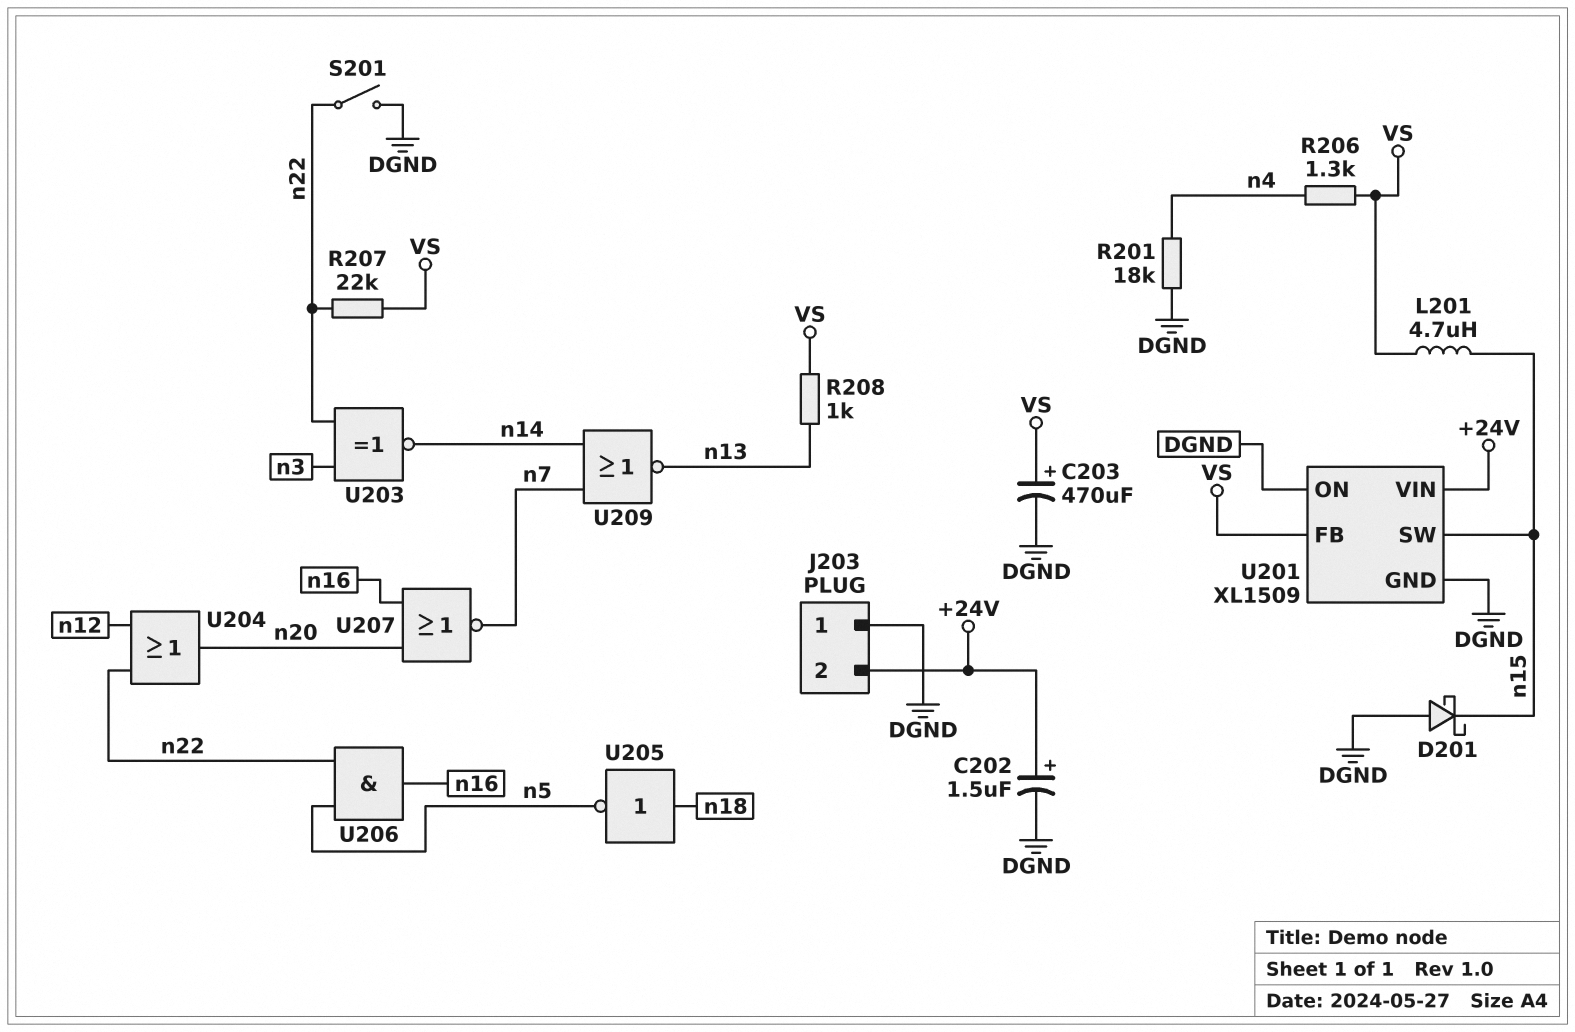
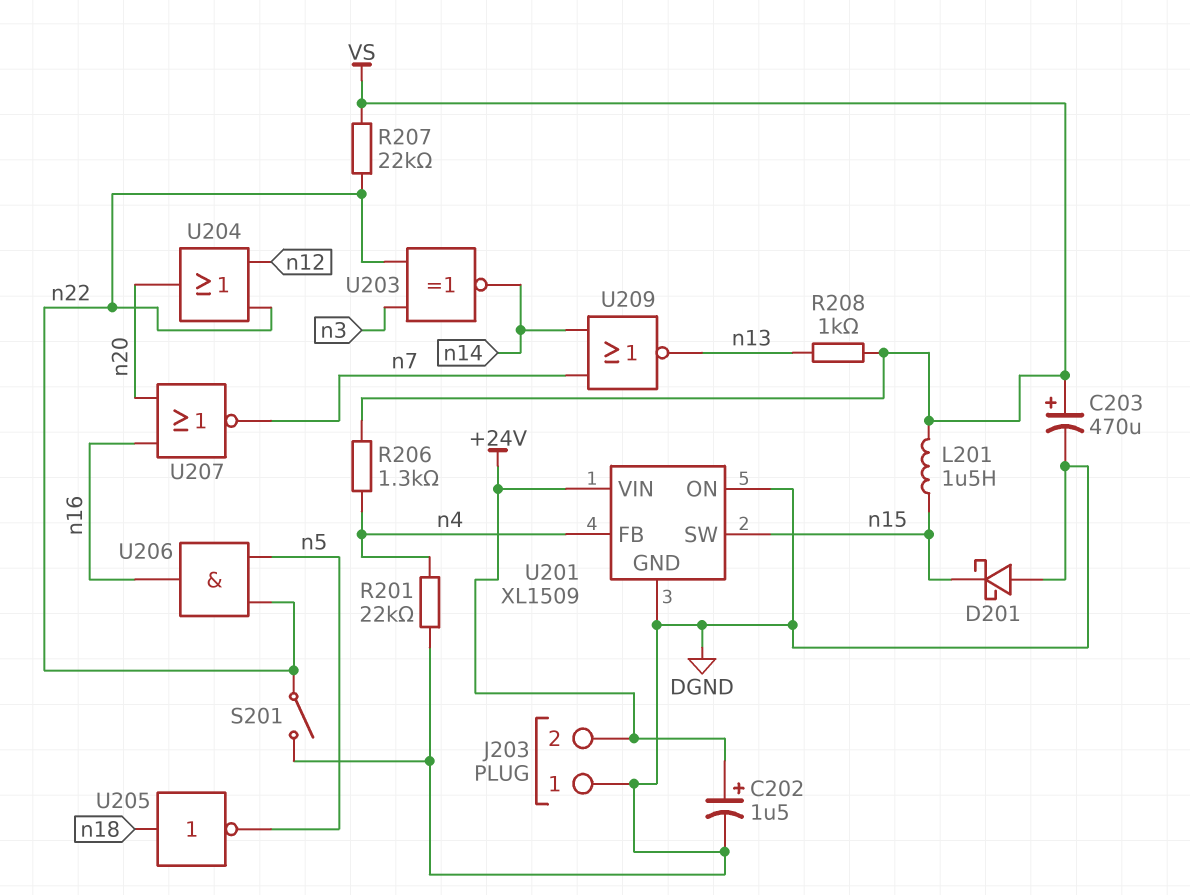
L201: 4.7uH (VS, n15) -> 1.5uH (VS, n15)
R201: 18k (DGND, n4) -> 22k (DGND, n4)
U201 pin FB: VS -> n4

